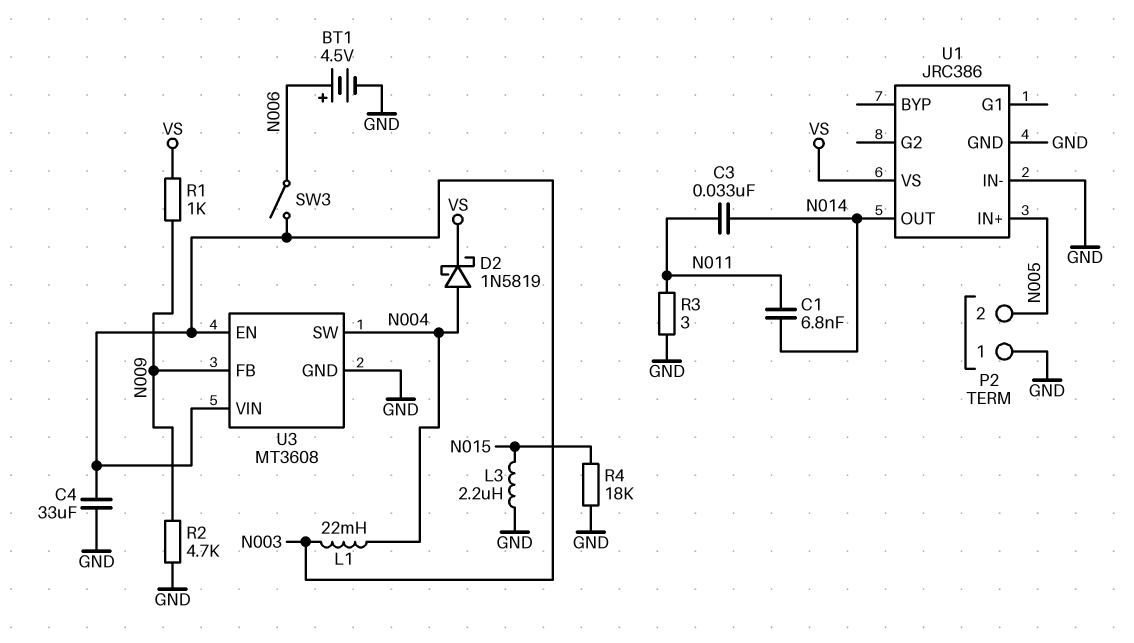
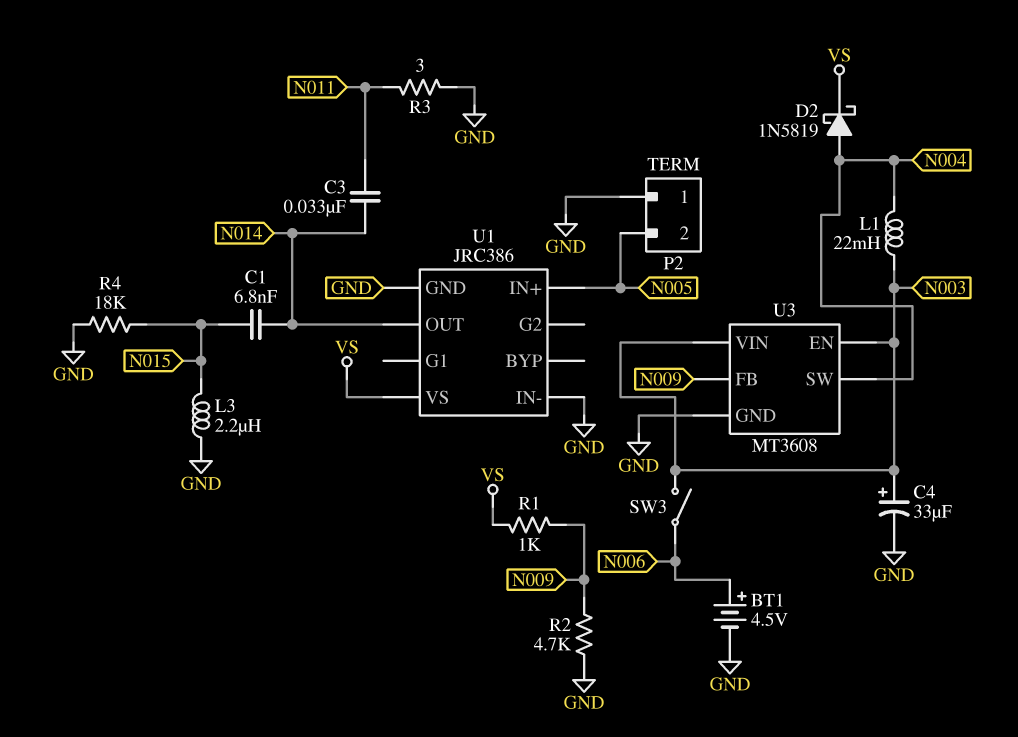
C1: 6.8nF (N011, N014) -> 6.8nF (N014, N015)
C4: 33uF (GND, N003) -> 33uF (plus N003, minus GND)

